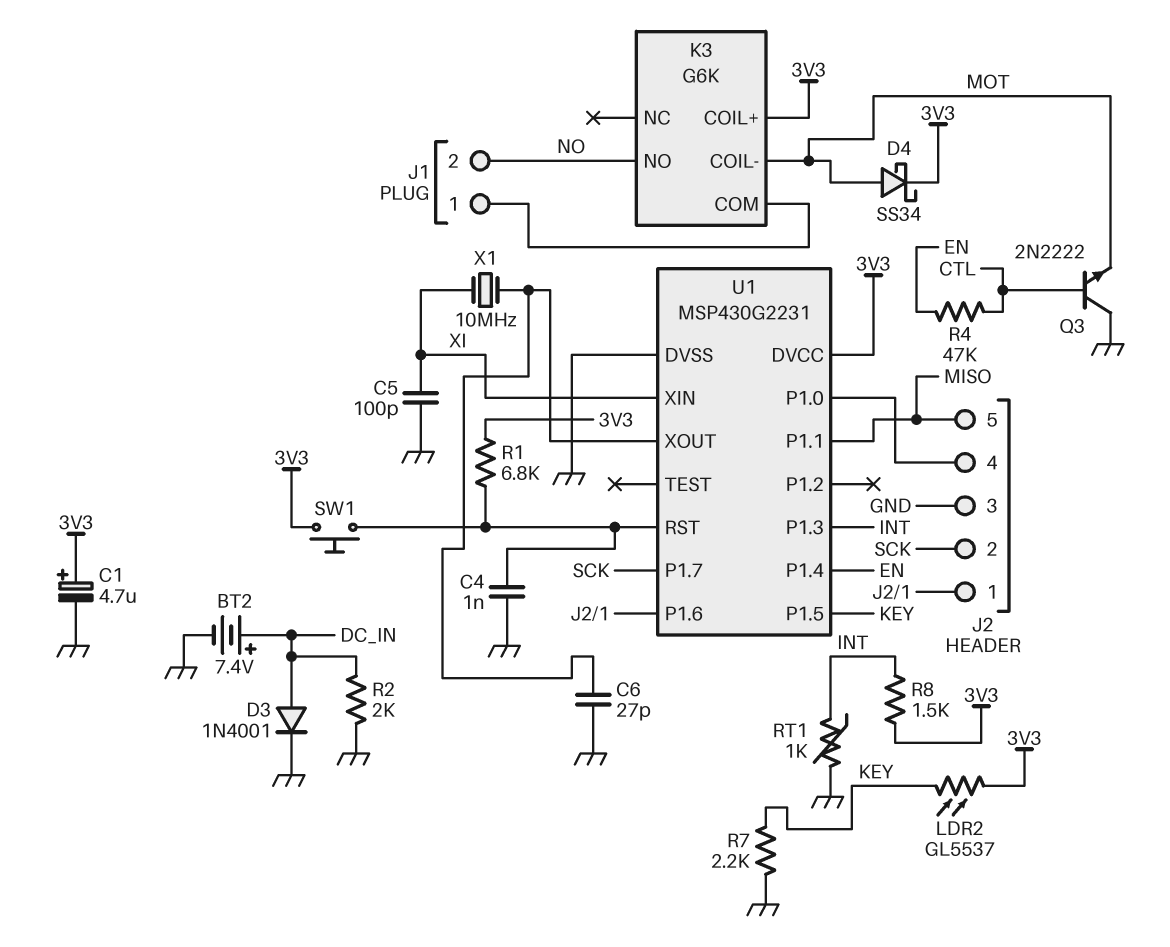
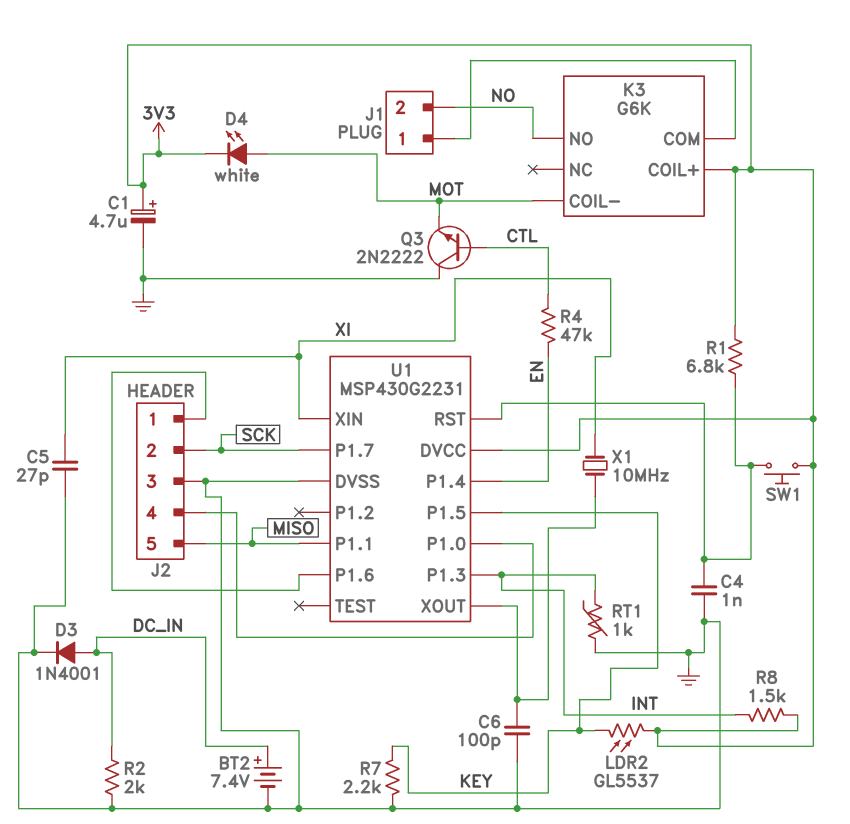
C5: 100pF (GND, XI) -> 27pF (GND, XI)
C6: 27pF (GND, U1/XOUT) -> 100pF (GND, U1/XOUT)
D4: schottky SS34 (A MOT, K 3V3) -> LED white (A MOT, K 3V3)

